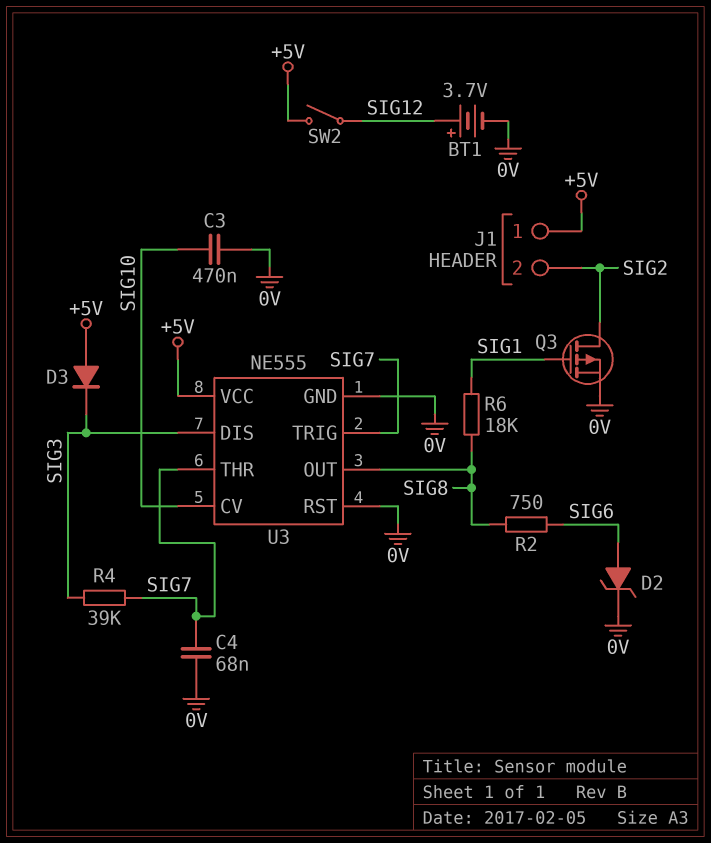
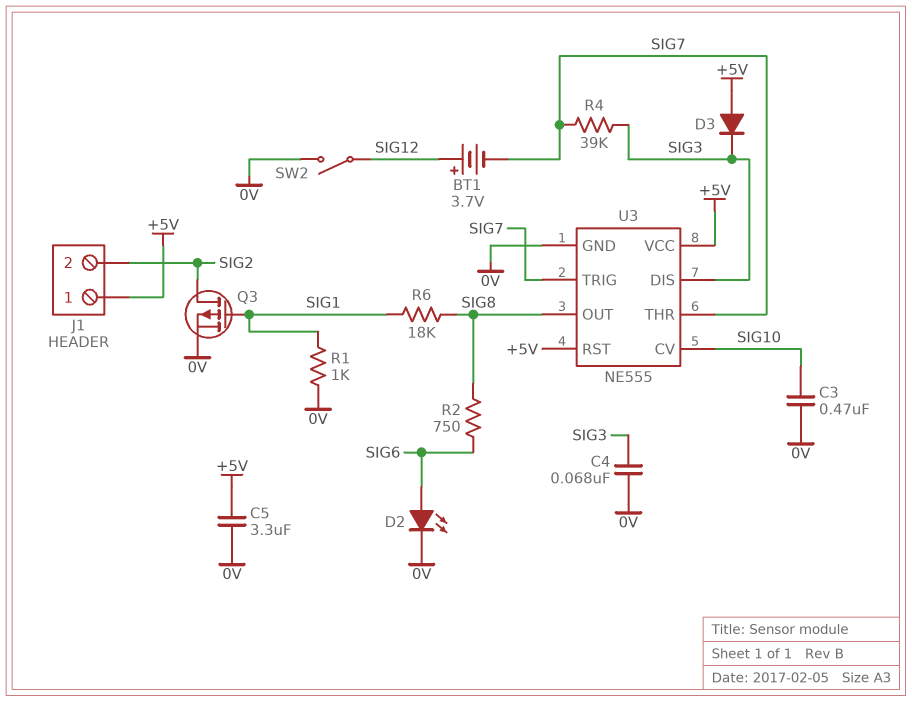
BT1: 3.7V (plus SIG12, minus 0V) -> 3.7V (plus SIG12, minus SIG7)
C4: 68nF (0V, SIG7) -> 68nF (0V, SIG3)
C5: none -> 3.3uF (+5V, 0V)
D2: zener (A SIG6, K 0V) -> LED (A SIG6, K 0V)
R1: none -> 1k (0V, SIG1)
SW2: switch (+5V, SIG12) -> switch (0V, SIG12)
U3 pin RST: 0V -> +5V

